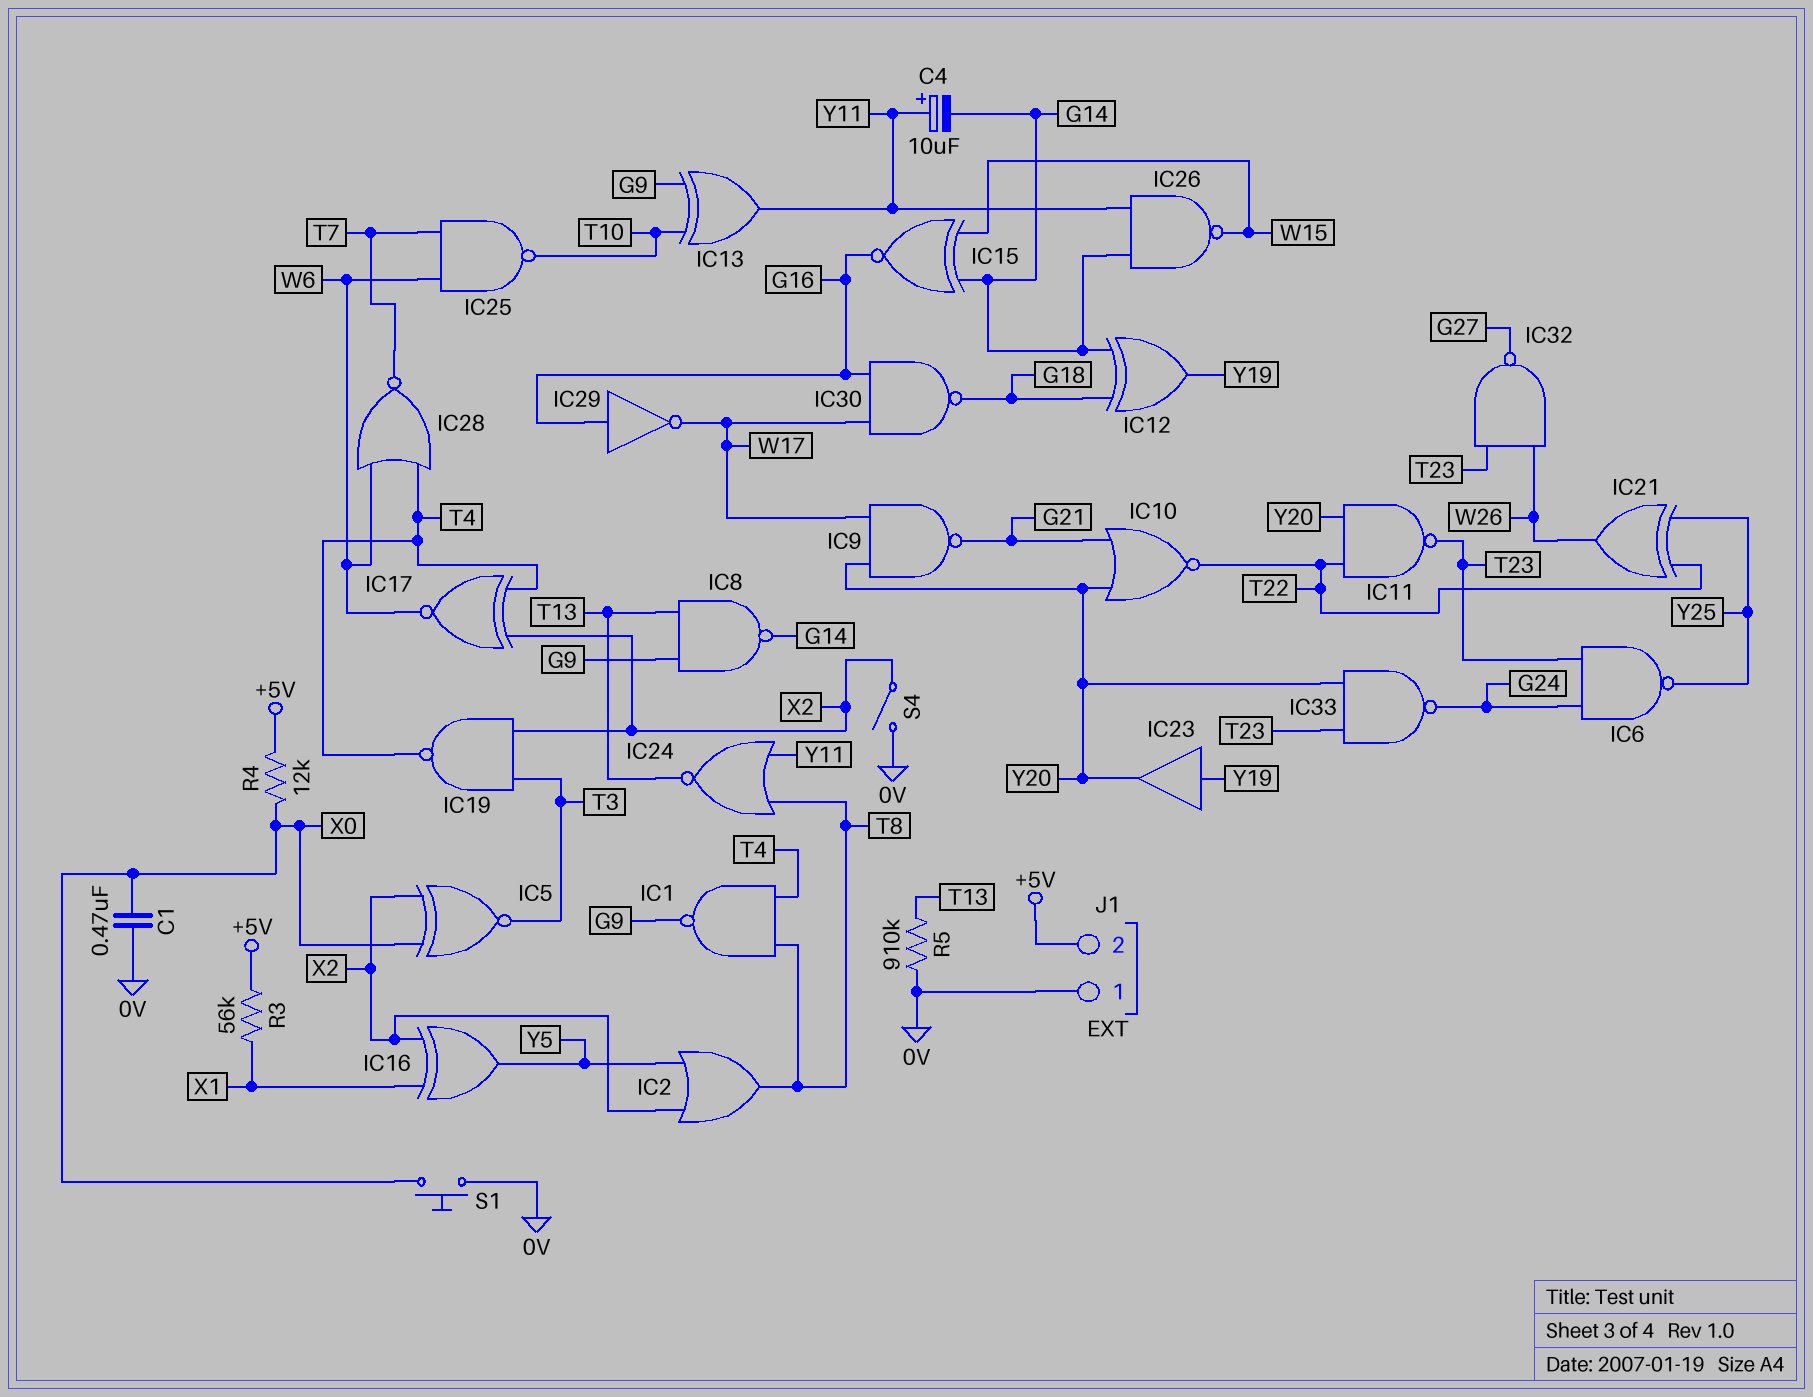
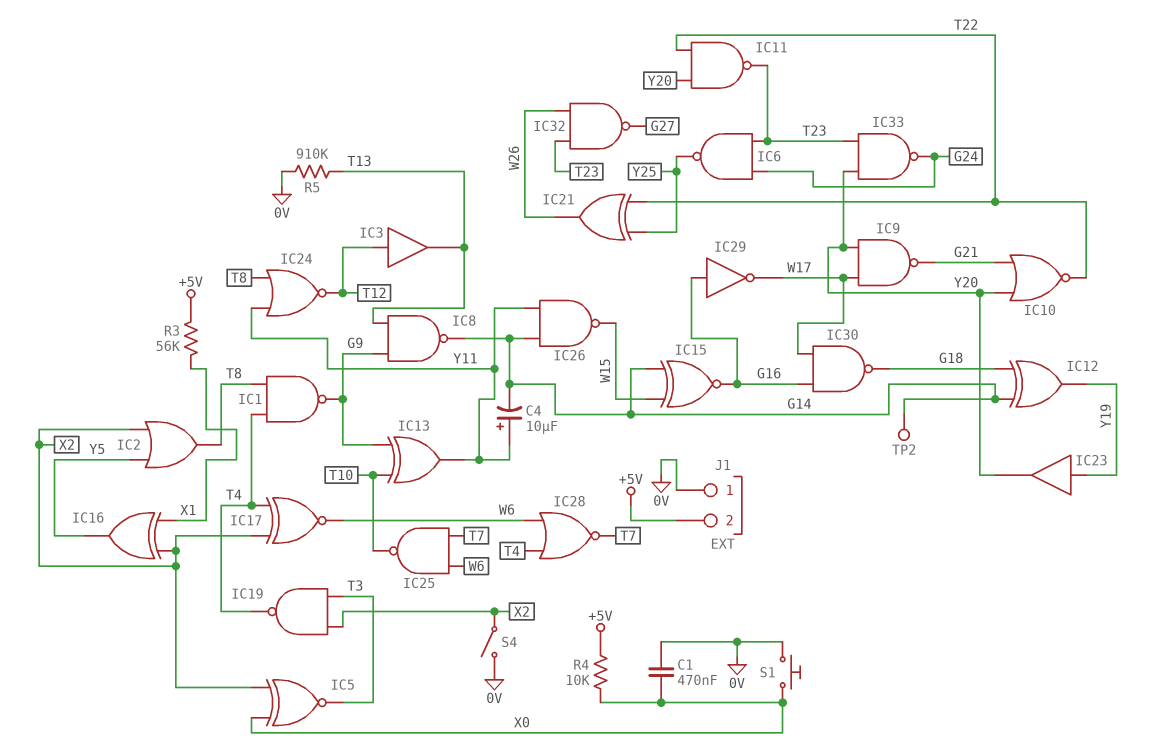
IC3: none -> buffer (in T12, out T13)
IC24: NOR (in T8, in Y11, out T13) -> NOR (in T8, in Y11, out T12)
R4: 12k (+5V, X0) -> 10k (+5V, X0)
TP2: none -> test point (G14)

